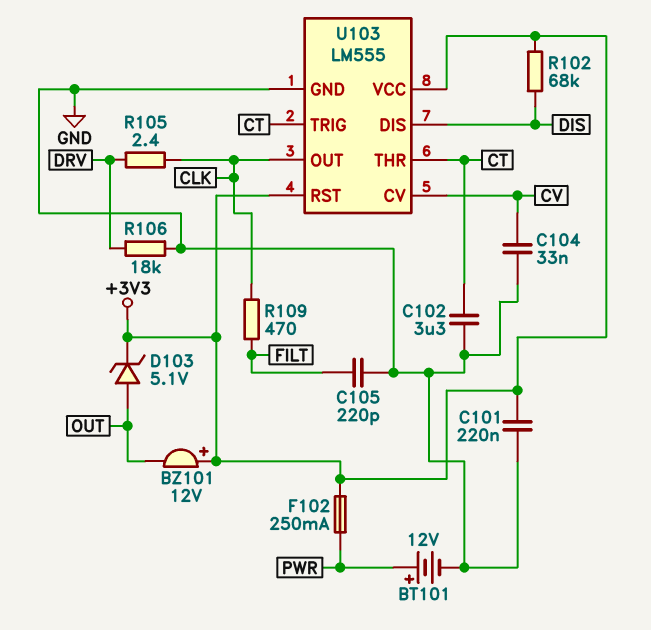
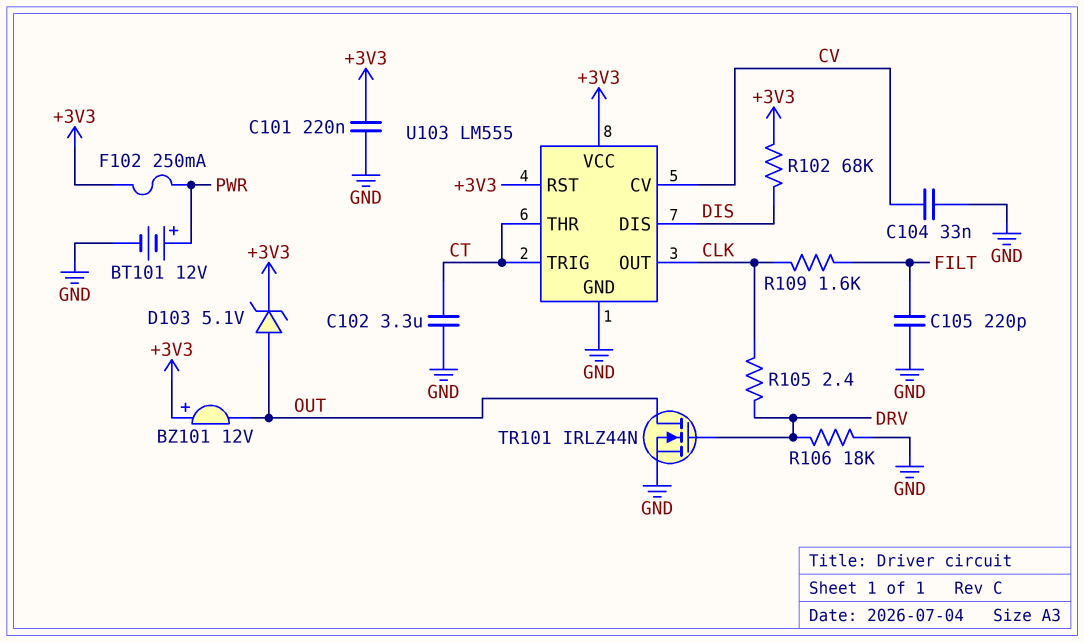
R109: 470 (CLK, FILT) -> 1.6k (CLK, FILT)
TR101: none -> NMOS IRLZ44N (G DRV, D OUT, S GND)

